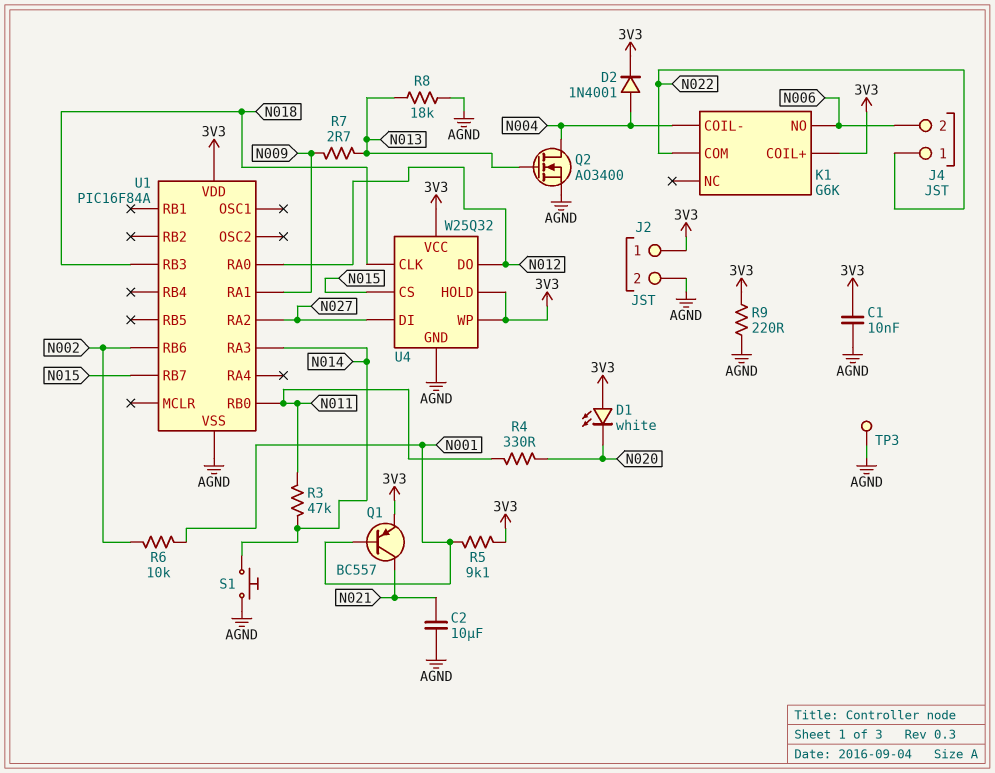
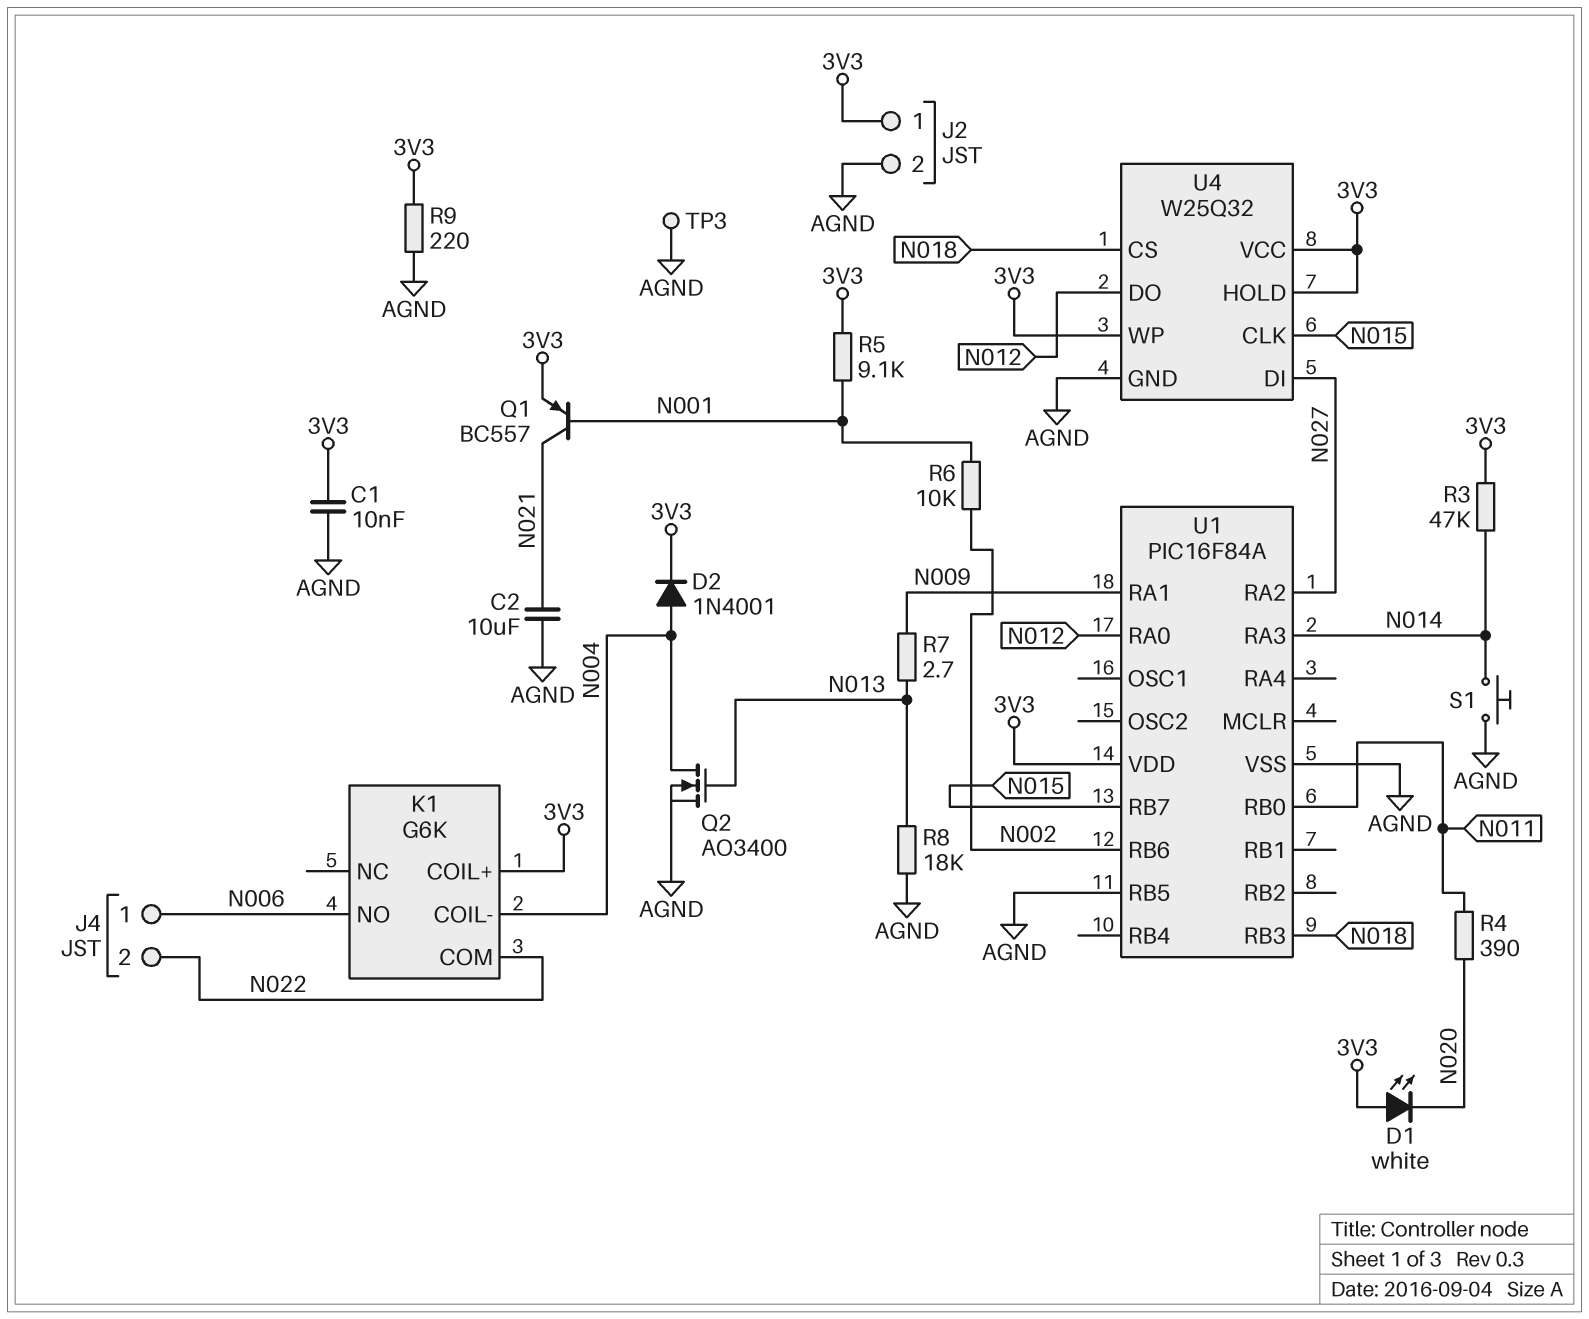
J4 pin 1: N022 -> N006
J4 pin 2: N006 -> N022
R3: 47k (N011, N014) -> 47k (3V3, N014)
R4: 330 (N011, N020) -> 390 (N011, N020)
U1 pin RB5: none -> AGND
U4 pin CLK: N018 -> N015
U4 pin CS: N015 -> N018

